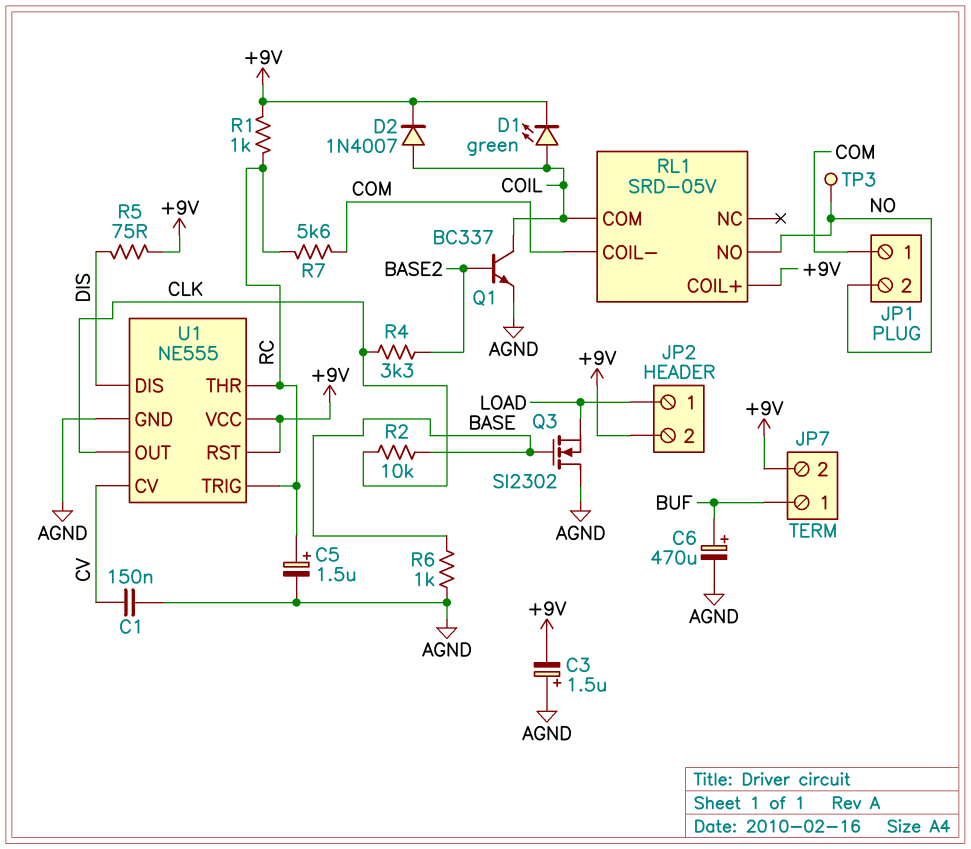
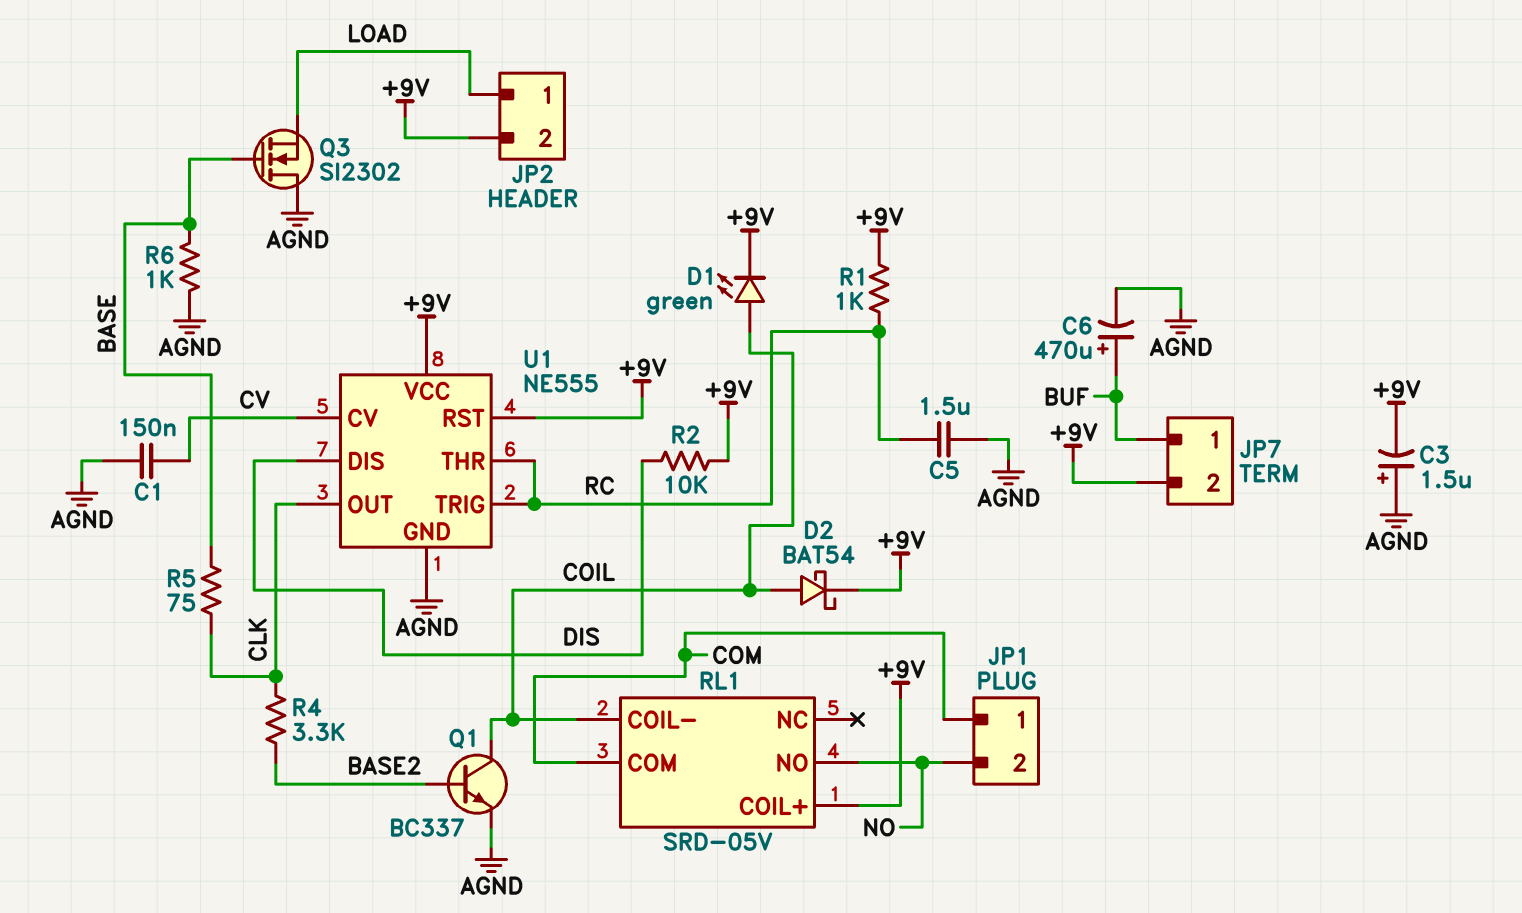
C5: 1.5uF (plus RC, minus AGND) -> 1.5uF (AGND, RC)
D2: diode 1N4007 (A COIL, K +9V) -> schottky BAT54 (A COIL, K +9V)
R2: 10k (BASE, CLK) -> 10k (+9V, DIS)
R5: 75 (+9V, DIS) -> 75 (BASE, CLK)
R7: 5.6k (COM, RC) -> none
RL1 pin COIL-: COM -> COIL
RL1 pin COM: COIL -> COM
TP3: test point (NO) -> none

